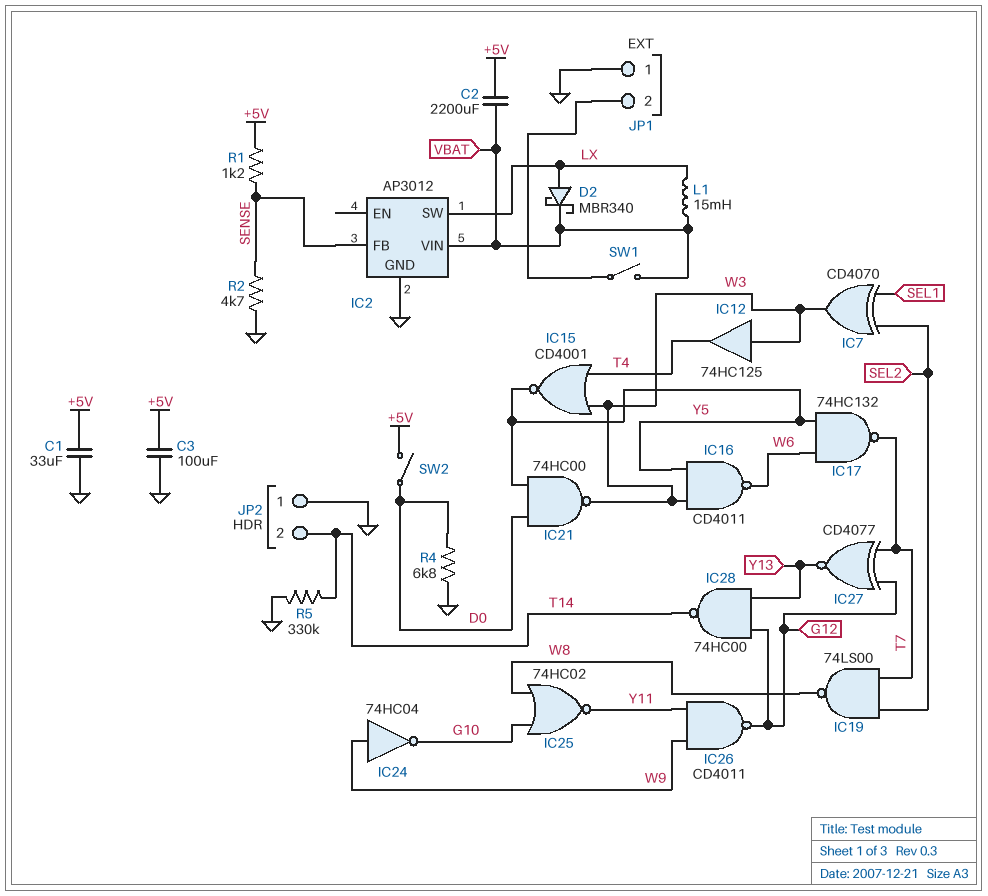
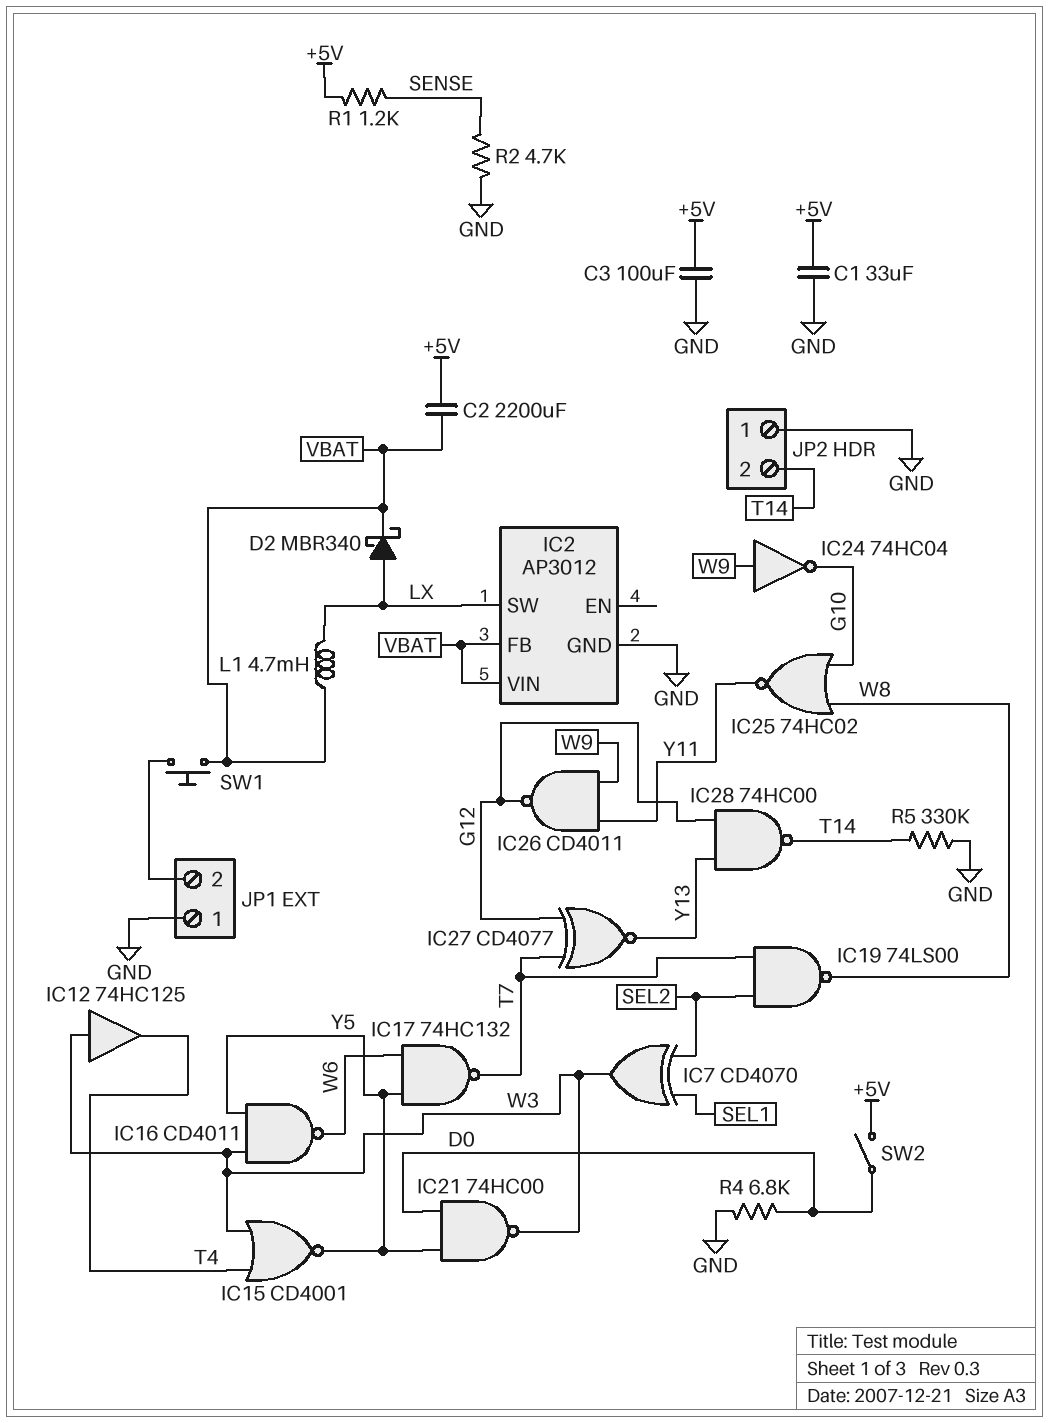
IC2 pin FB: SENSE -> VBAT
L1: 15mH (LX, VBAT) -> 4.7mH (LX, VBAT)
SW1: switch (JP1/2, VBAT) -> button (JP1/2, VBAT)

